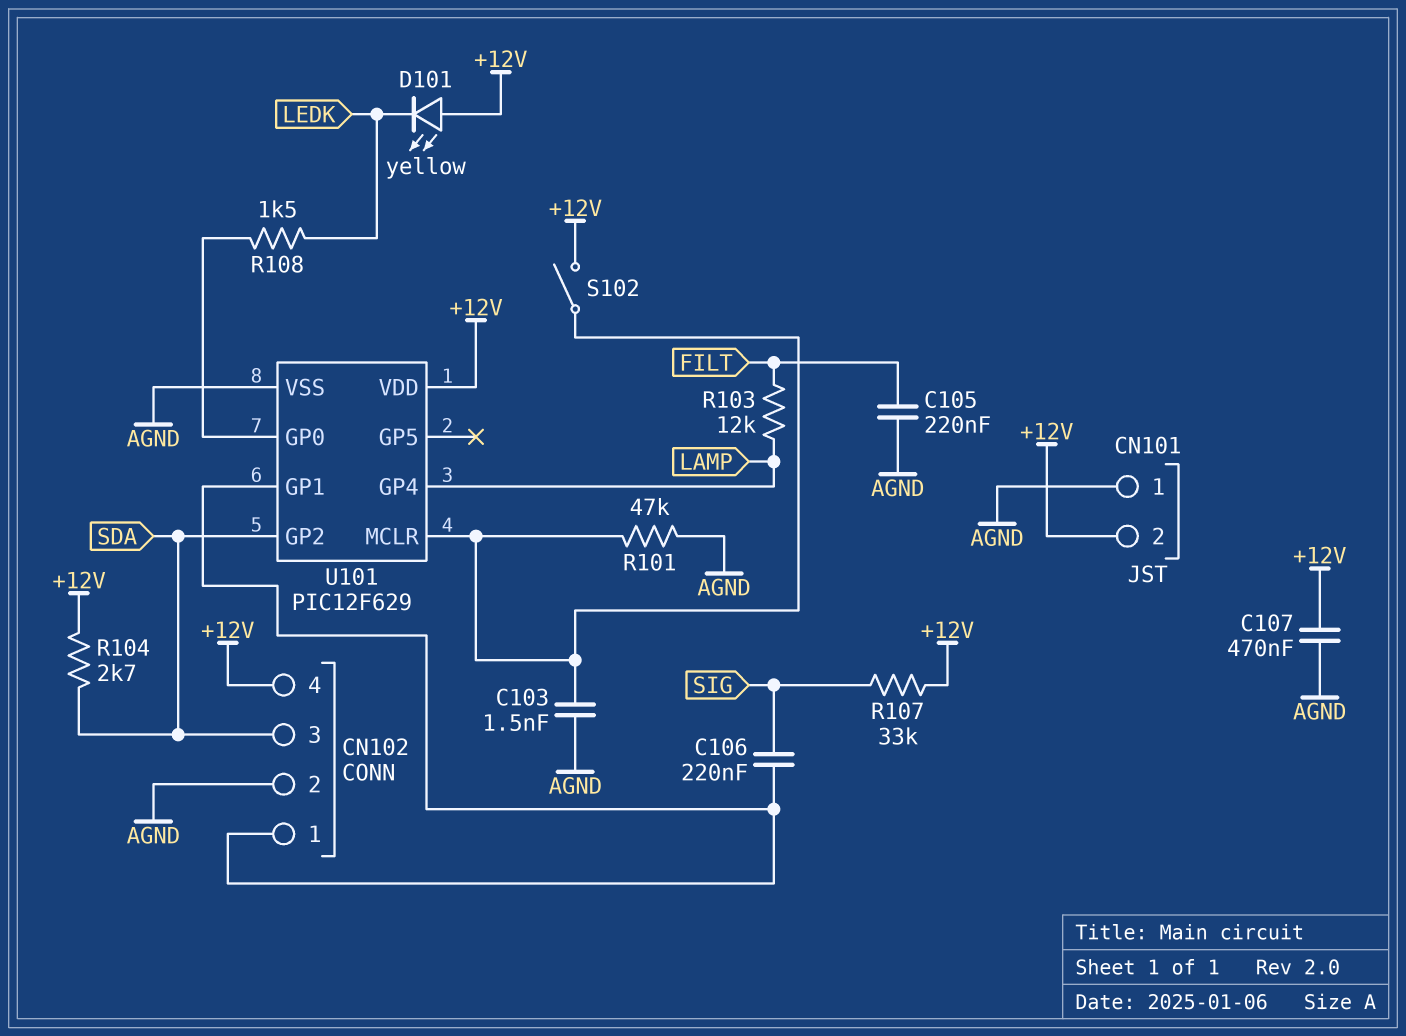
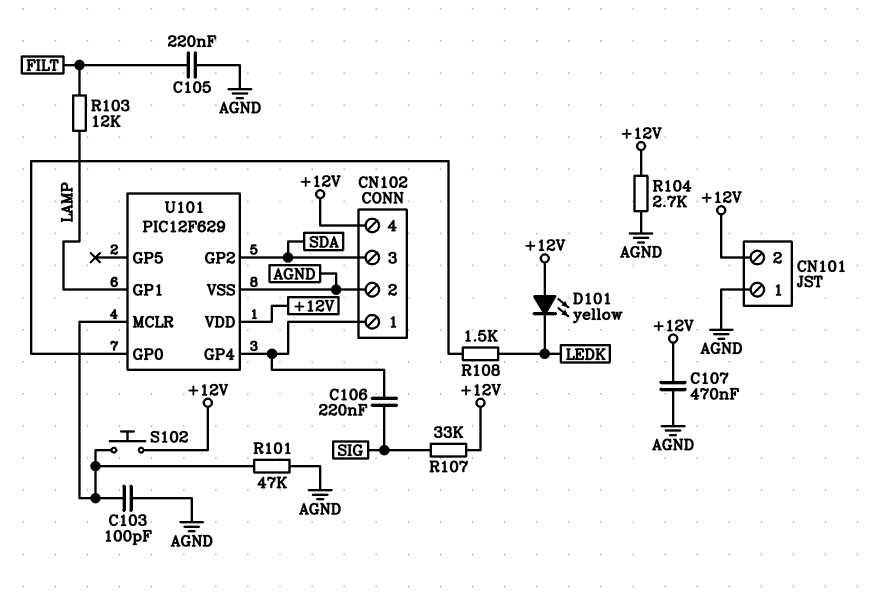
C103: 1.5nF (AGND, U101/MCLR) -> 100pF (AGND, U101/MCLR)
R104: 2.7k (+12V, SDA) -> 2.7k (+12V, AGND)
S102: switch (+12V, U101/MCLR) -> button (+12V, U101/MCLR)
U101 pin GP1: CN102/1 -> LAMP
U101 pin GP4: LAMP -> CN102/1

